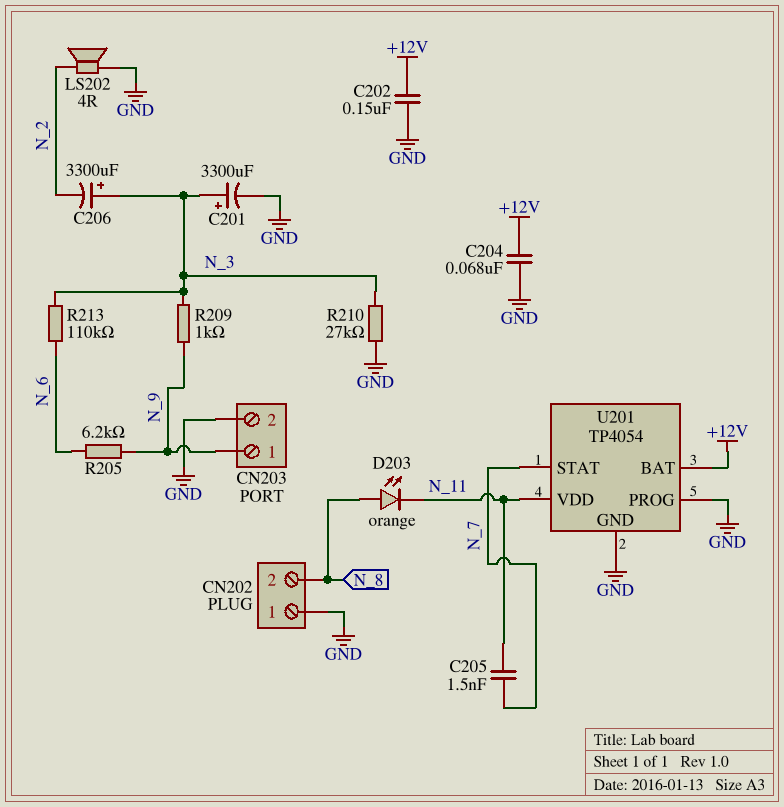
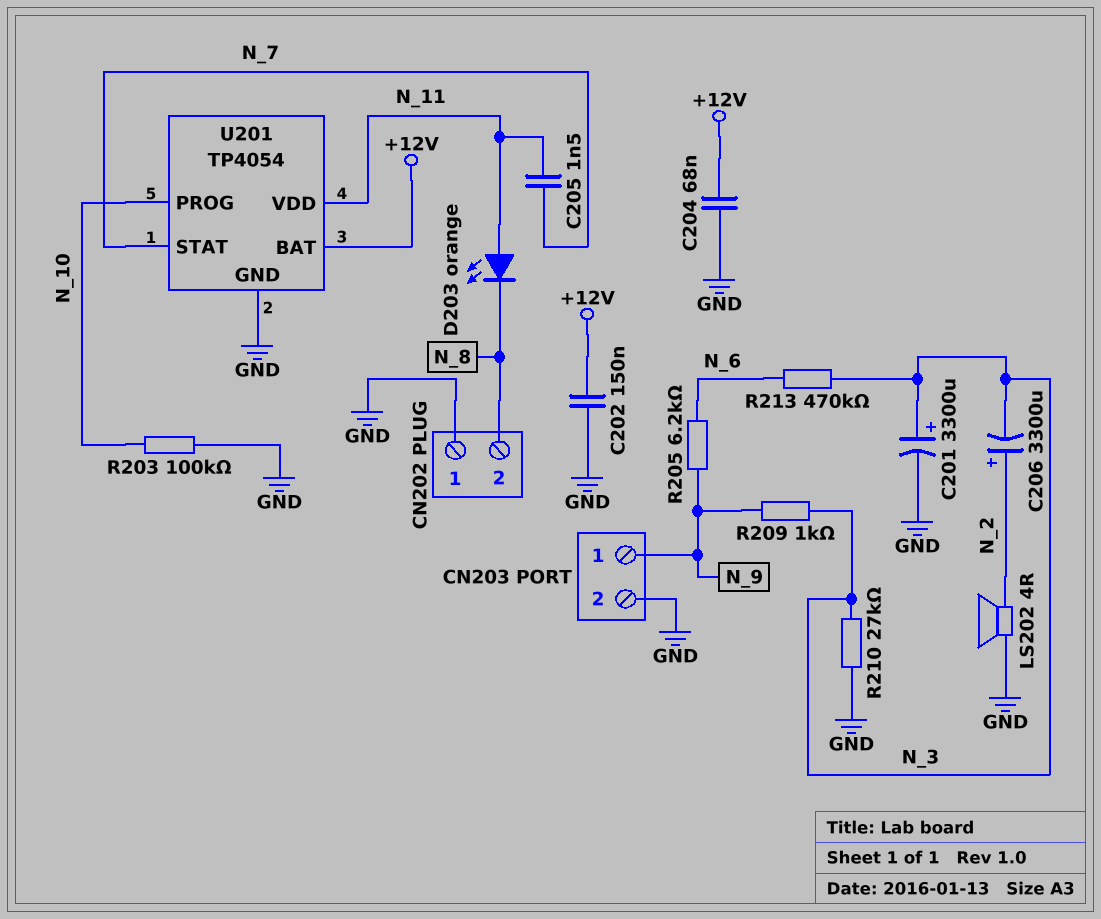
C206: 3300uF (plus N_3, minus N_2) -> 3300uF (plus N_2, minus N_3)
D203: LED orange (A N_8, K N_11) -> LED orange (A N_11, K N_8)
R203: none -> 100k (GND, N_10)
R213: 110k (N_3, N_6) -> 470k (N_3, N_6)
U201 pin PROG: GND -> N_10

